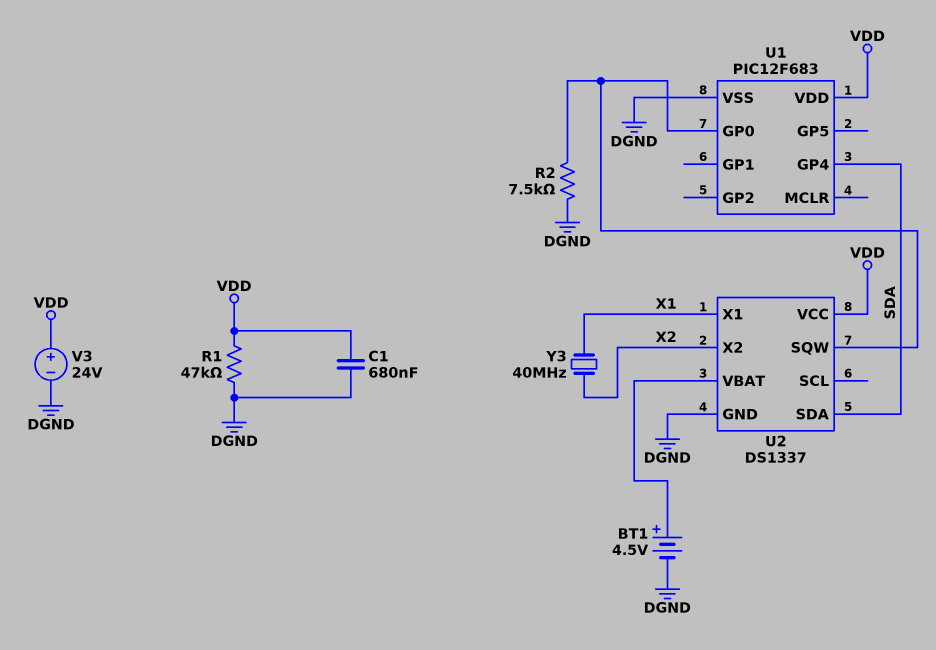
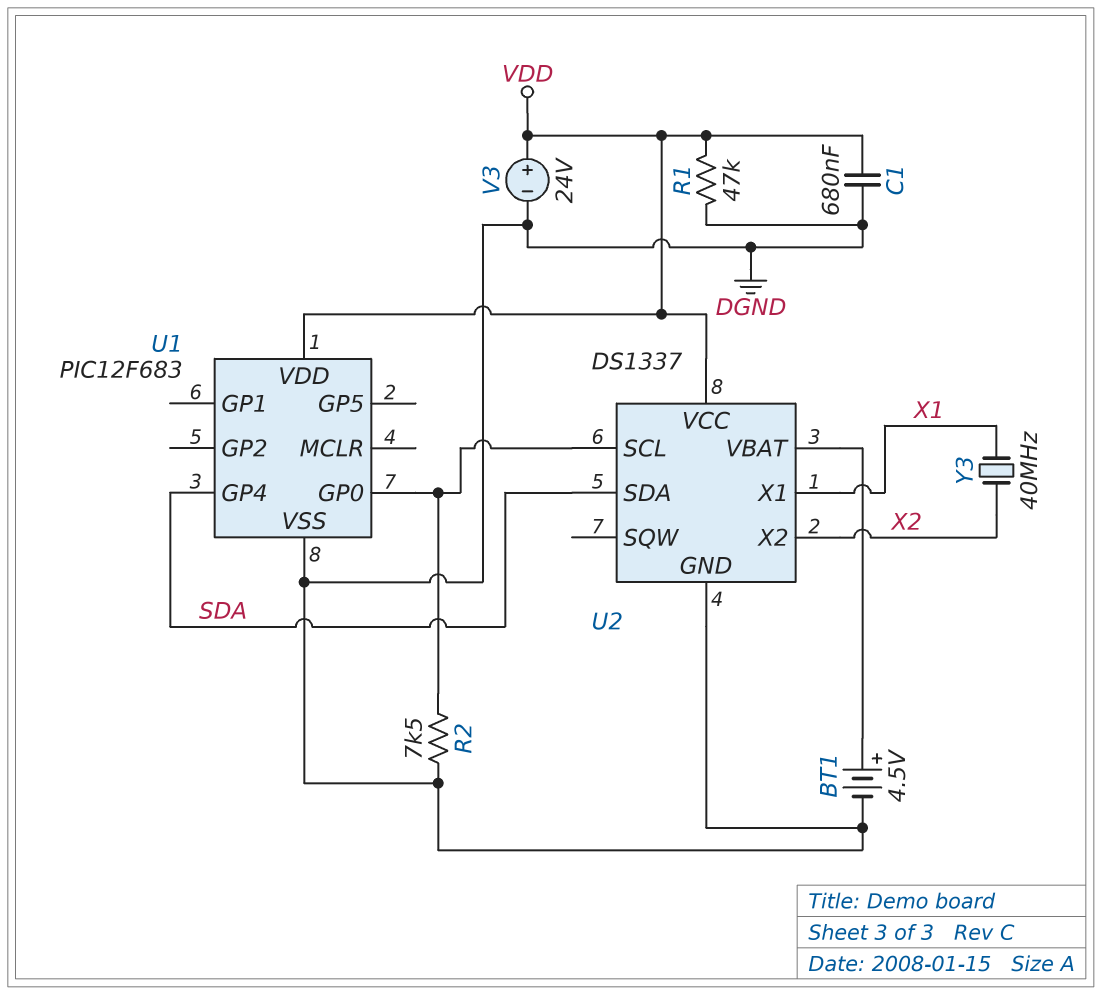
U2 pin SCL: none -> U1/GP0
U2 pin SQW: U1/GP0 -> none

